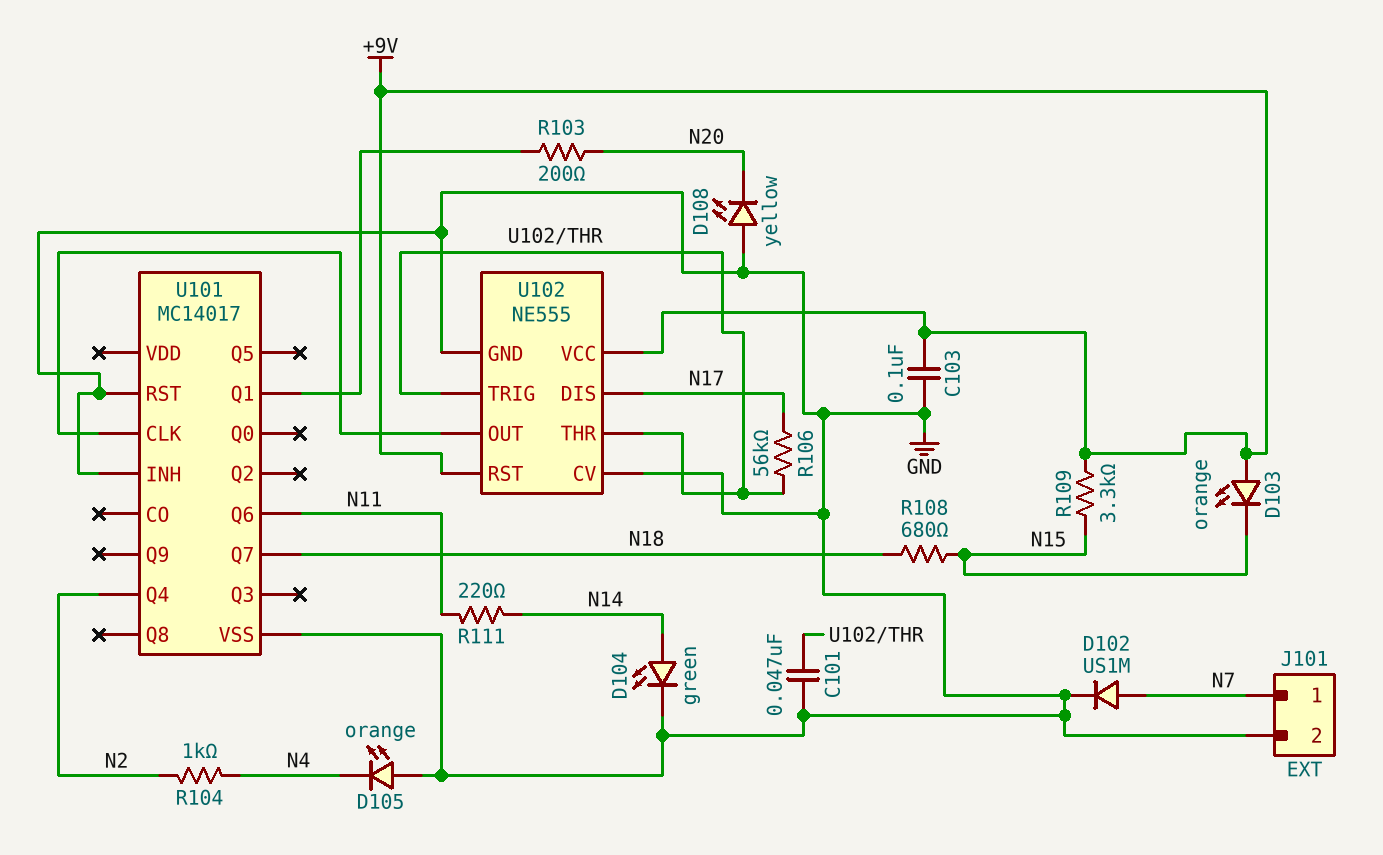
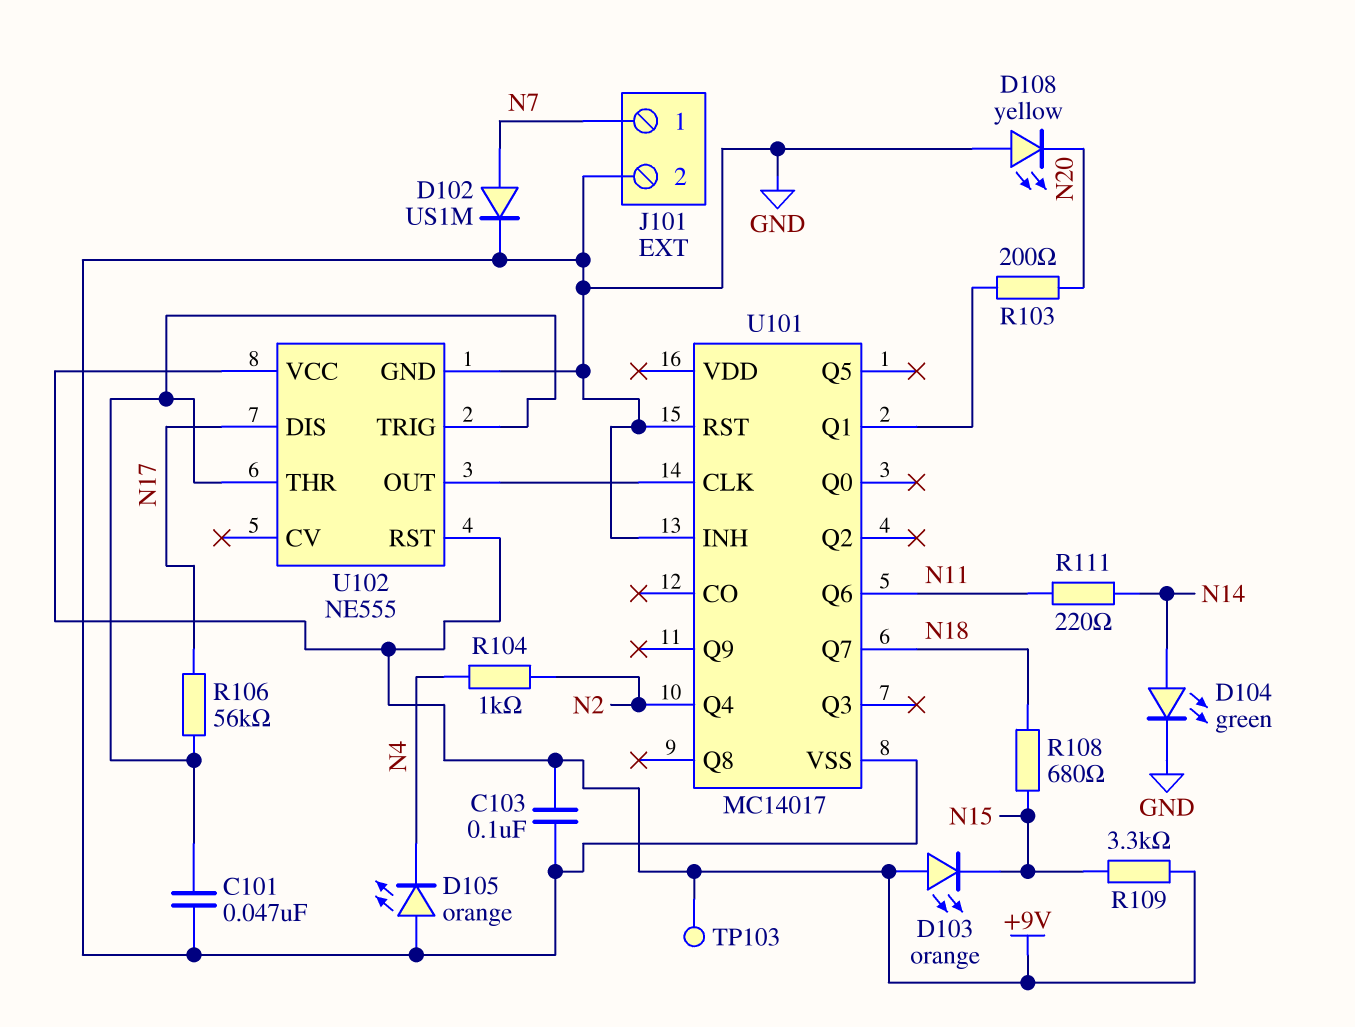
TP103: none -> test point (+9V)
U102 pin CV: GND -> none

